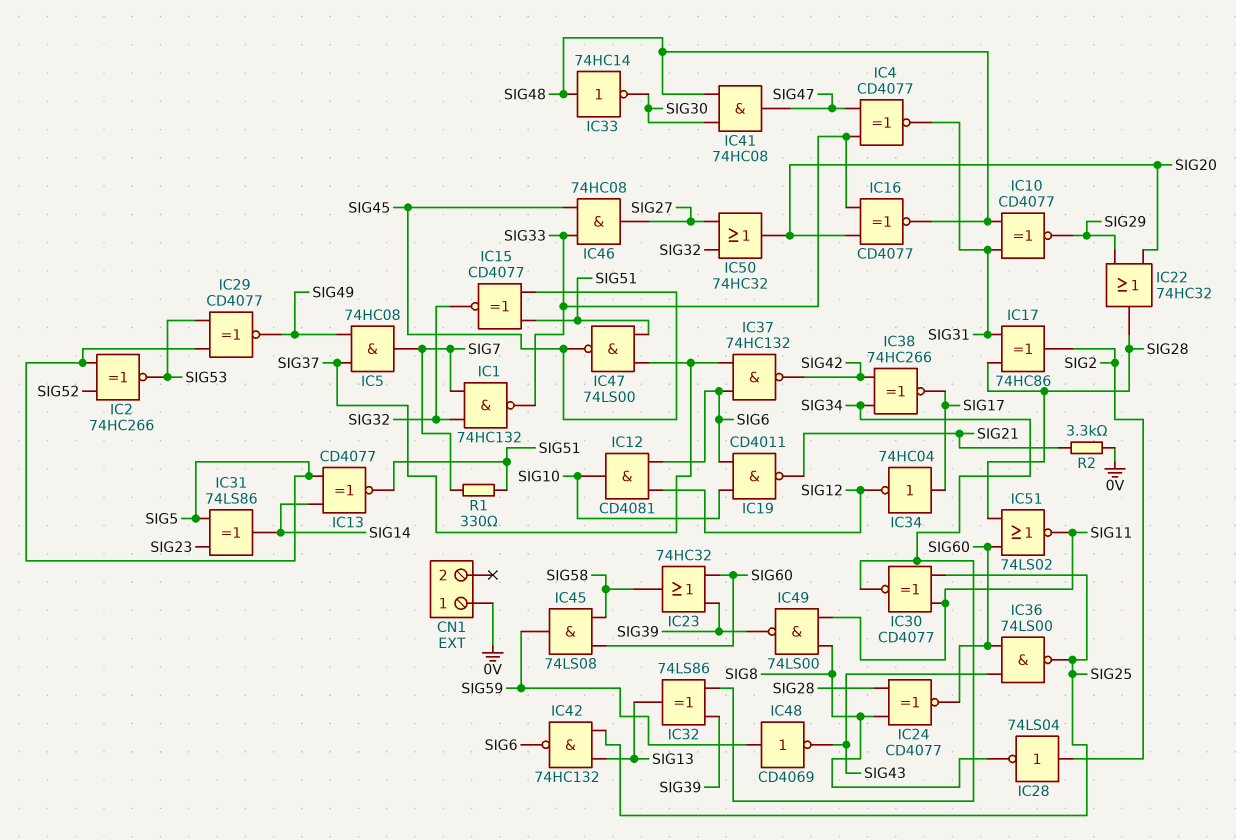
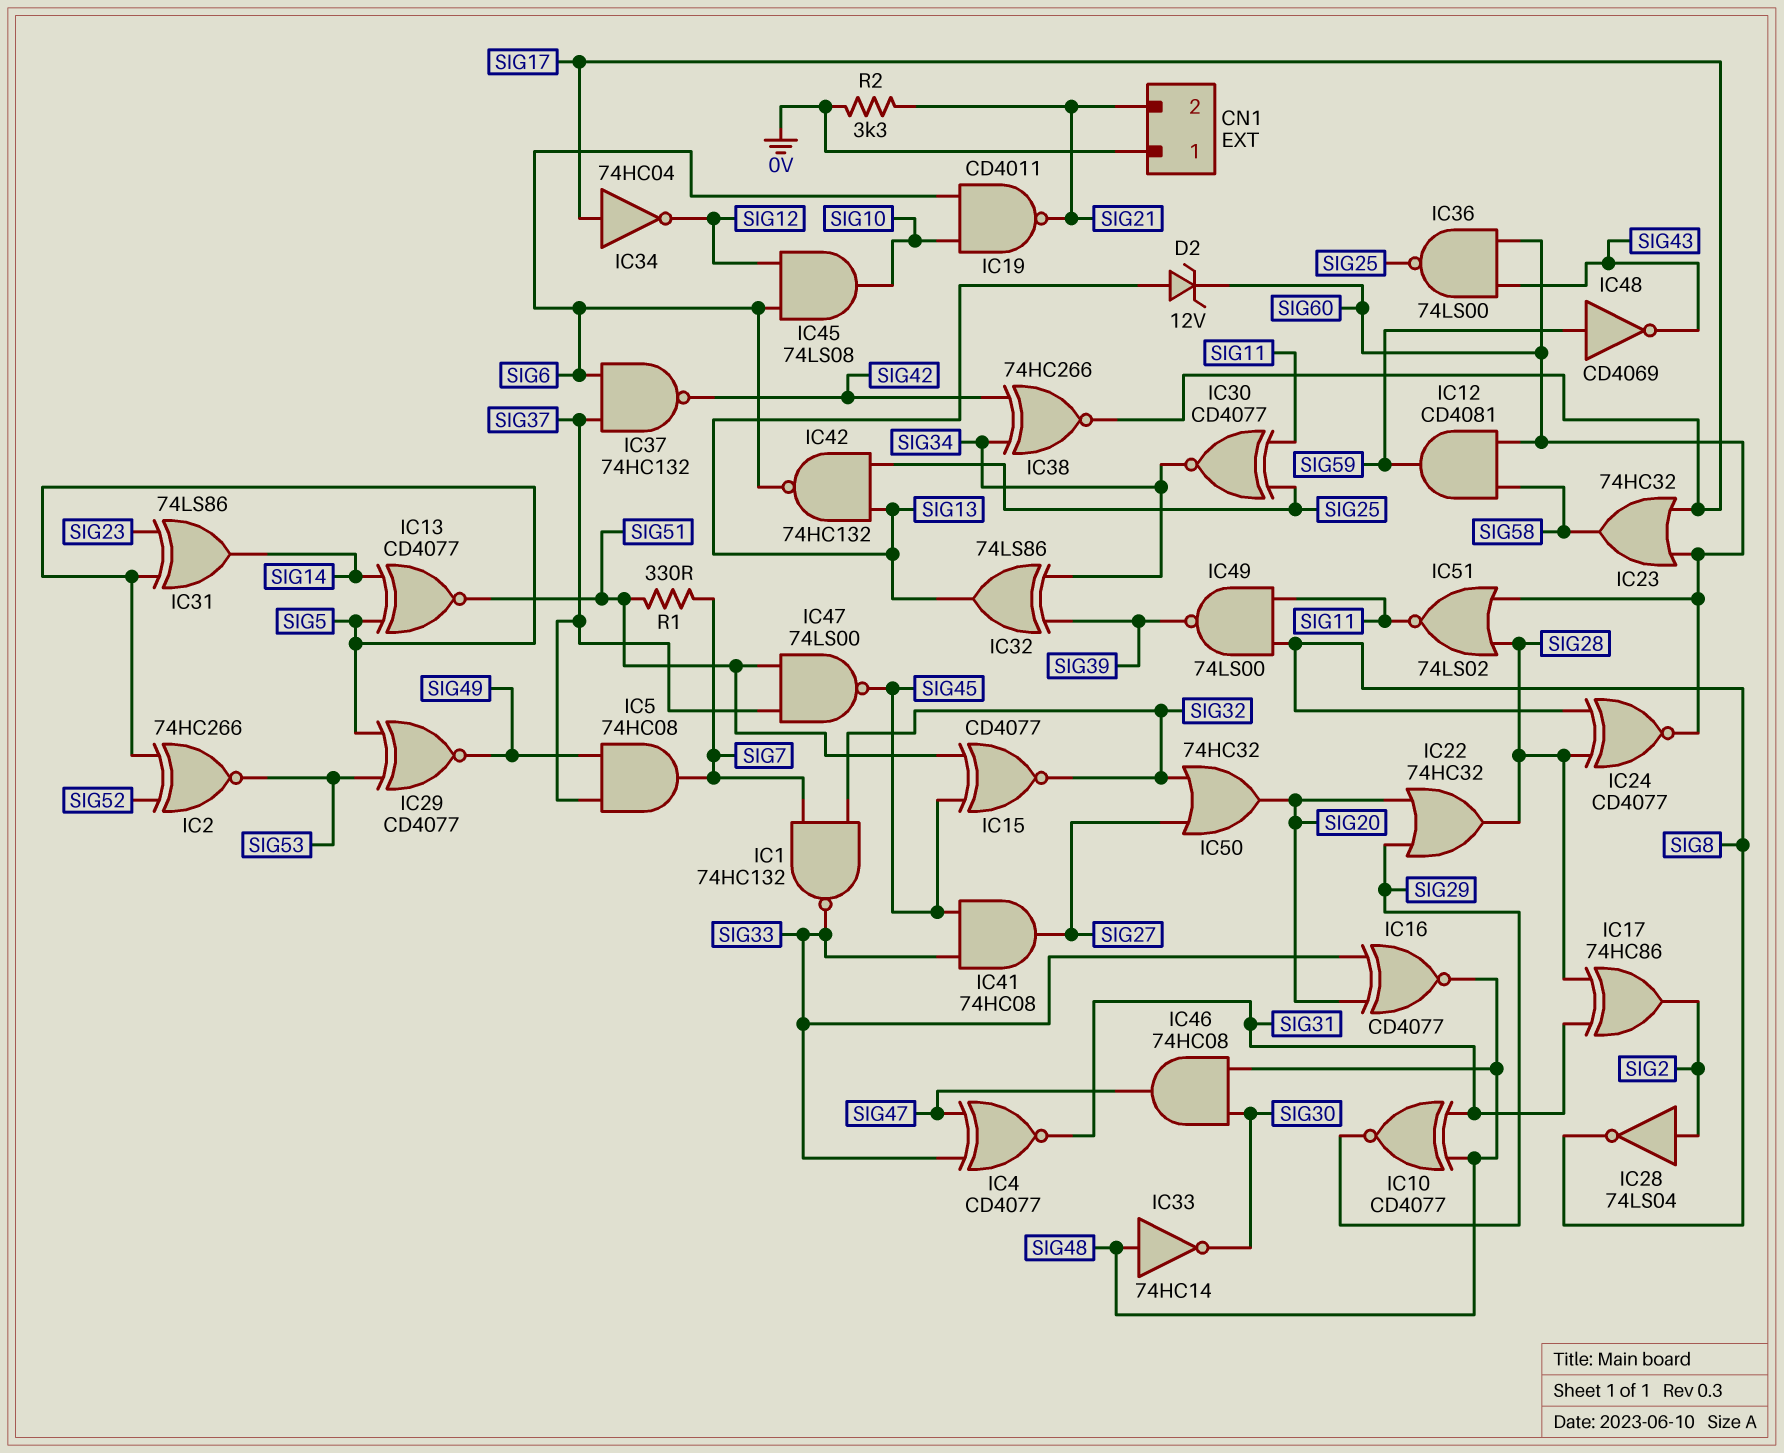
CN1 pin 2: none -> SIG21
D2: none -> zener 12V (A SIG13, K SIG60)
IC12: AND CD4081 (in SIG6, in SIG12, out SIG10) -> AND CD4081 (in SIG58, in SIG60, out SIG59)
IC23: OR 74HC32 (in SIG39, in SIG60, out SIG58) -> OR 74HC32 (in SIG17, in SIG60, out SIG58)
IC41: AND 74HC08 (in SIG30, in SIG48, out SIG47) -> AND 74HC08 (in SIG33, in SIG45, out SIG27)
IC45: AND 74LS08 (in SIG58, in SIG60, out SIG59) -> AND 74LS08 (in SIG6, in SIG12, out SIG10)
IC46: AND 74HC08 (in SIG33, in SIG45, out SIG27) -> AND 74HC08 (in SIG30, in SIG48, out SIG47)

